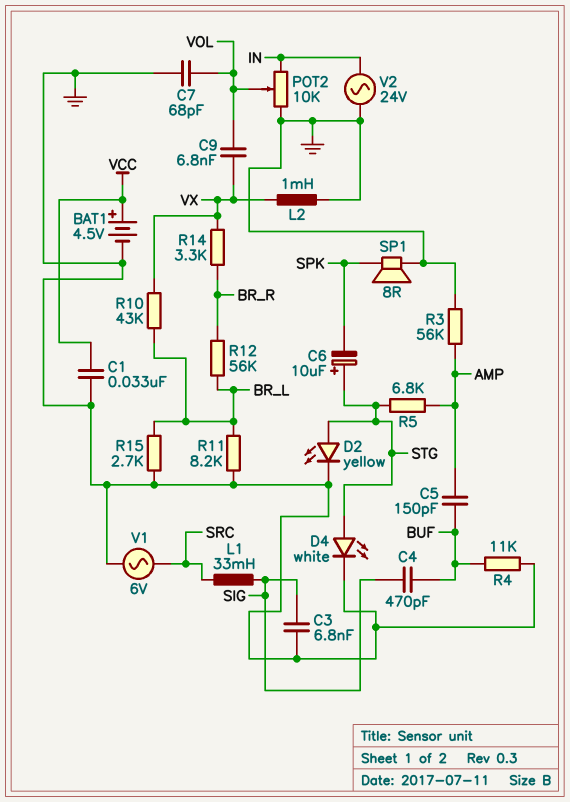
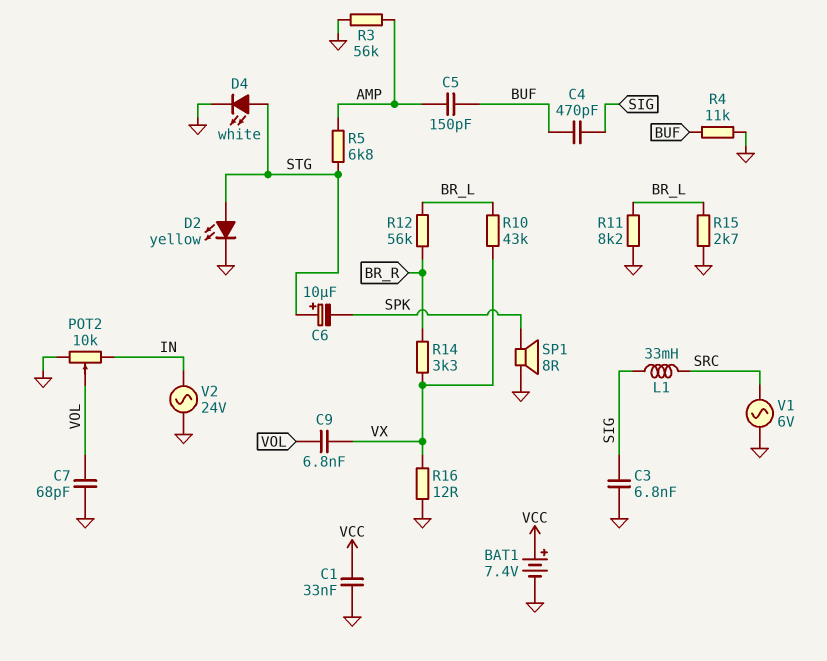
BAT1: 4.5V (plus VCC, minus GND) -> 7.4V (plus VCC, minus GND)
L2: 1mH (GND, VX) -> none
R16: none -> 12 (GND, VX)

